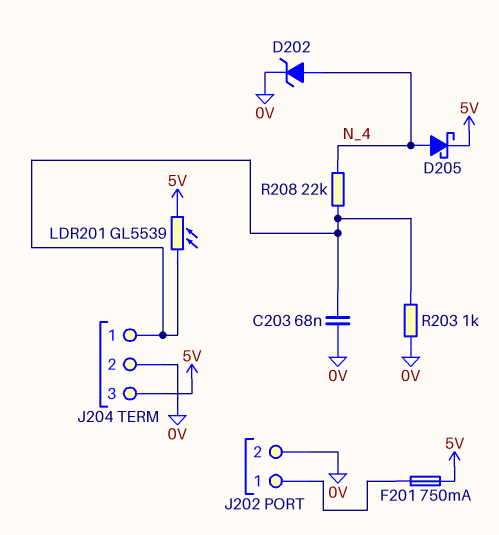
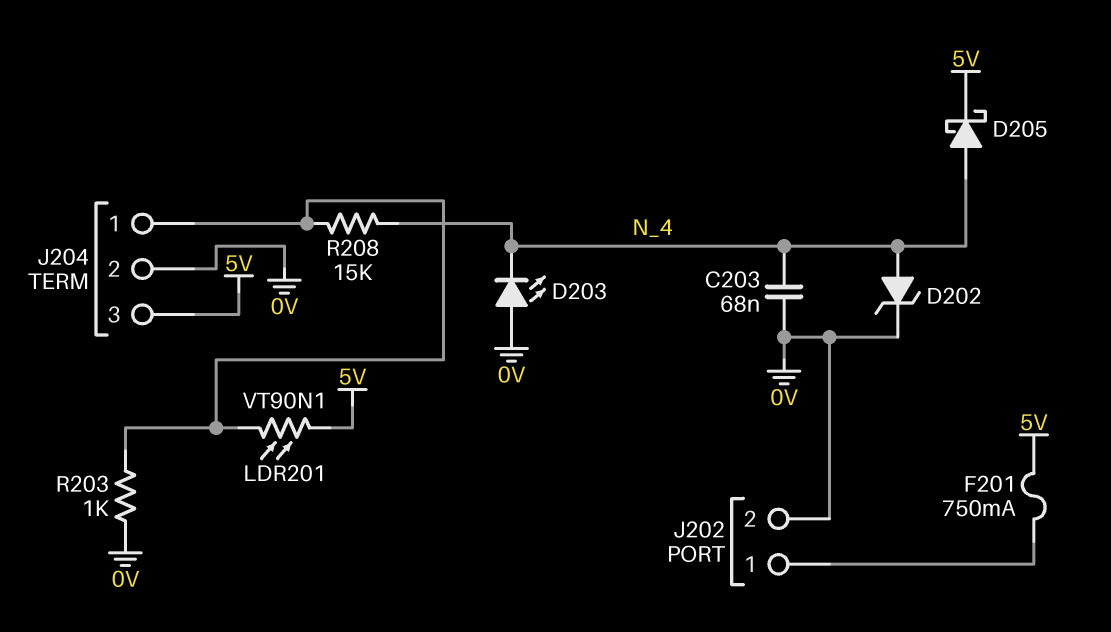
C203: 68nF (0V, J204/1) -> 68nF (0V, N_4)
D203: none -> LED (A 0V, K N_4)
LDR201: GL5539 (5V, J204/1) -> VT90N1 (5V, J204/1)
R208: 22k (J204/1, N_4) -> 15k (J204/1, N_4)

